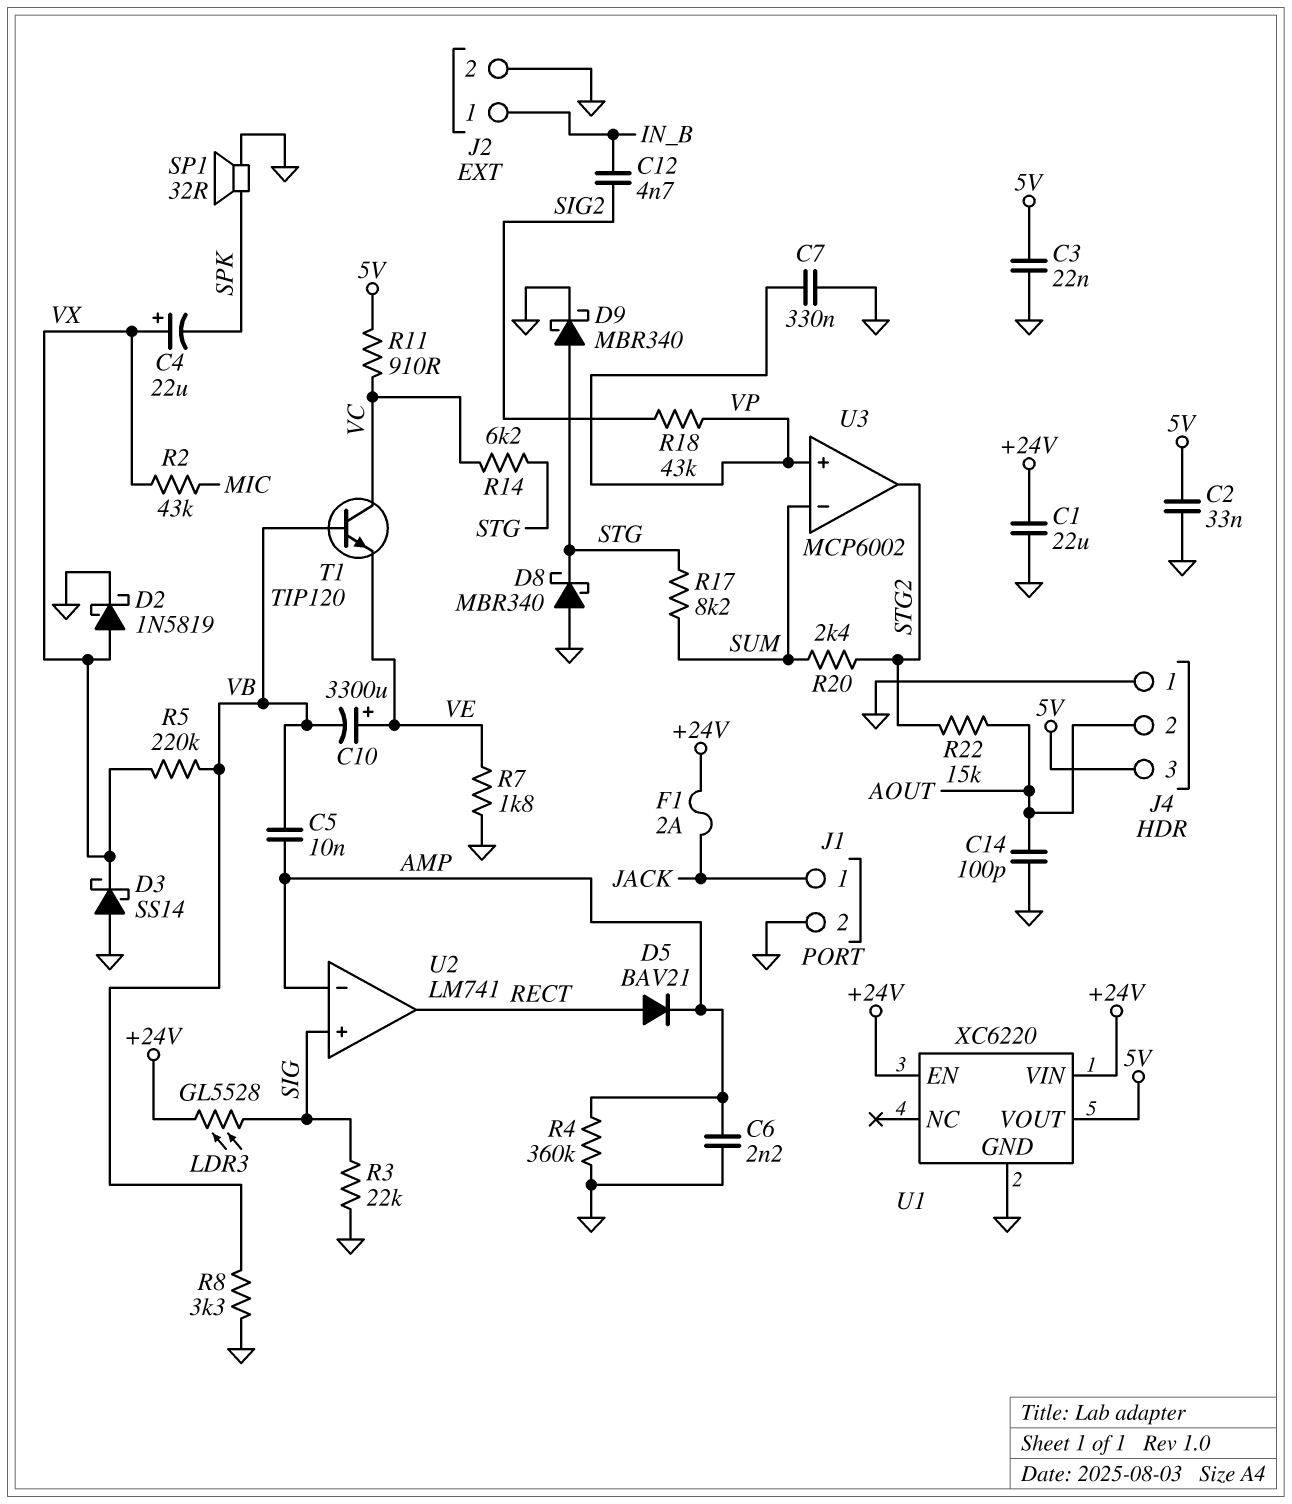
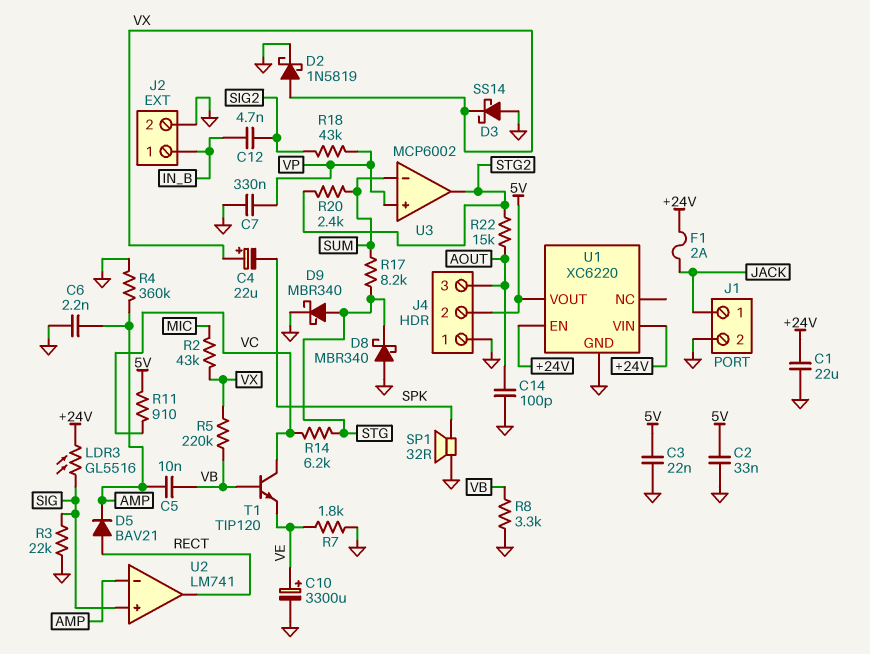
C10: 3300uF (plus VE, minus VB) -> 3300uF (plus VE, minus GND)
J4 pin 2: AOUT -> 5V
J4 pin 3: 5V -> AOUT
LDR3: GL5528 (+24V, SIG) -> GL5516 (+24V, SIG)

